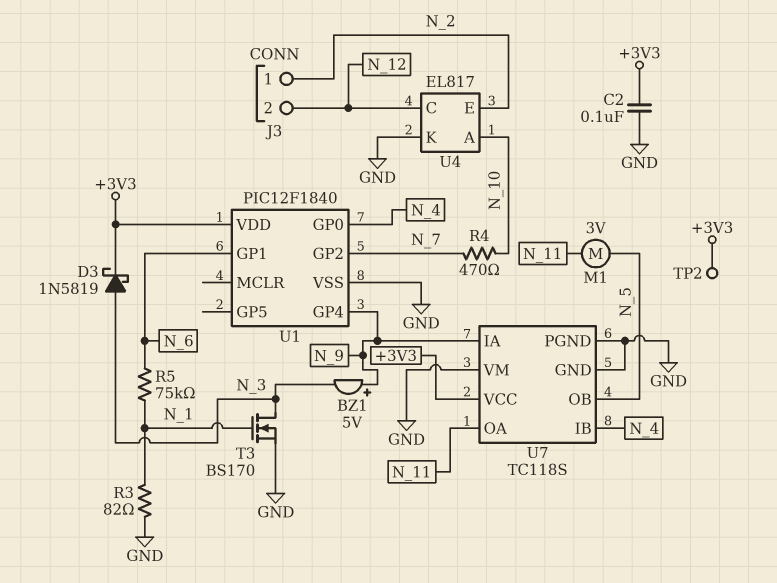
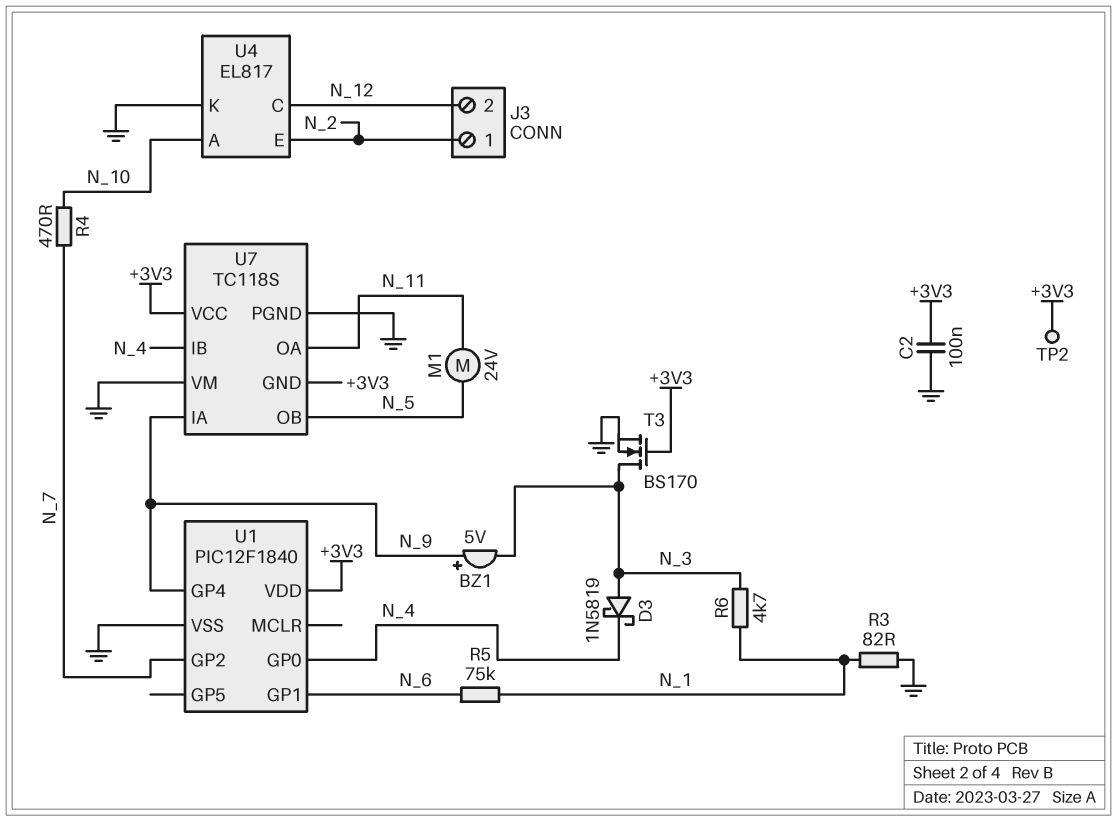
D3: schottky 1N5819 (A N_3, K +3V3) -> schottky 1N5819 (A N_3, K N_4)
M1: motor 3V (N_5, N_11) -> motor 24V (N_5, N_11)
R6: none -> 4.7k (N_1, N_3)
T3: NMOS BS170 (G N_1, D N_3, S GND) -> NMOS BS170 (G +3V3, D N_3, S GND)
U7 pin GND: GND -> +3V3

